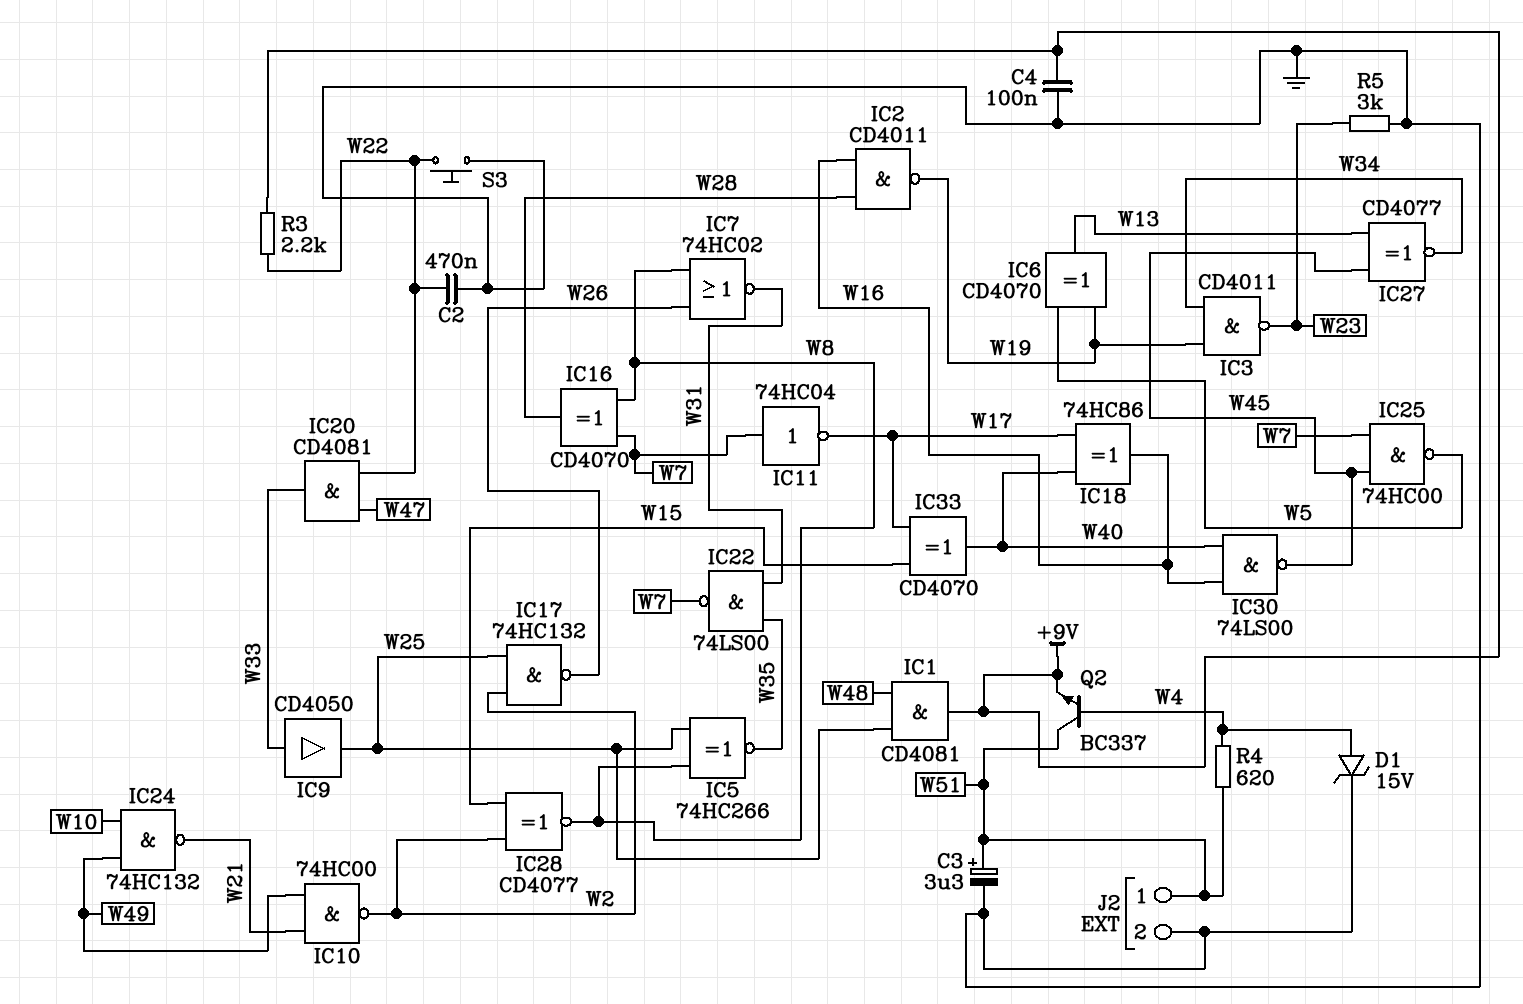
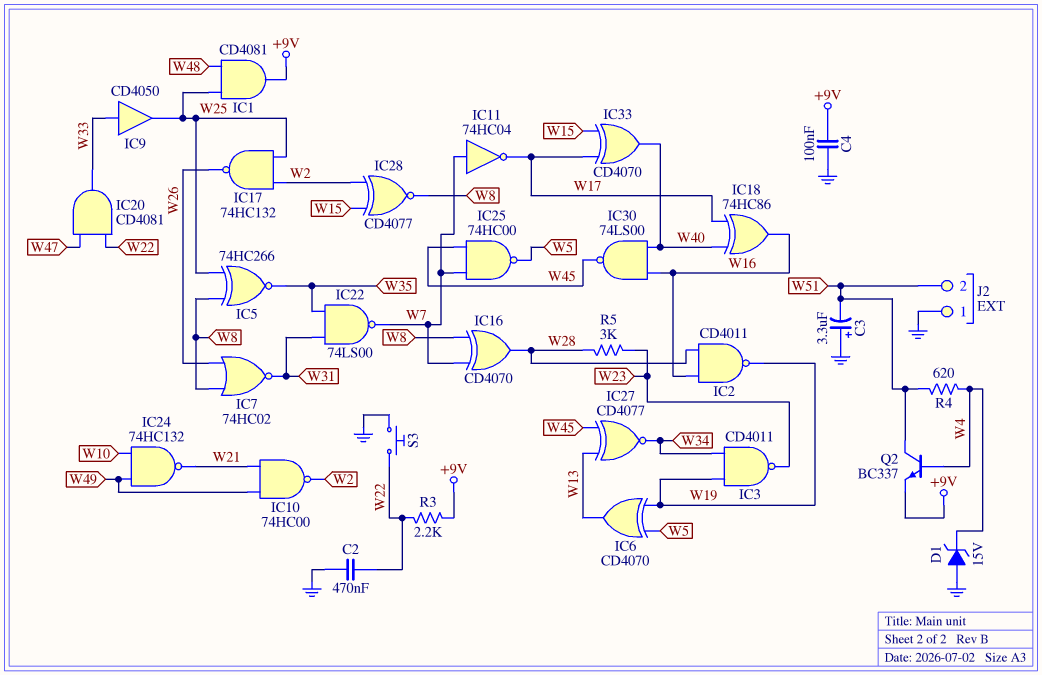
C3: 3.3uF (plus W51, minus GND) -> 3.3uF (plus GND, minus W51)
D1: zener 15V (A W4, K GND) -> zener 15V (A GND, K W4)
J2 pin 1: W51 -> GND
J2 pin 2: GND -> W51
R5: 3k (GND, W23) -> 3k (W23, W28)

